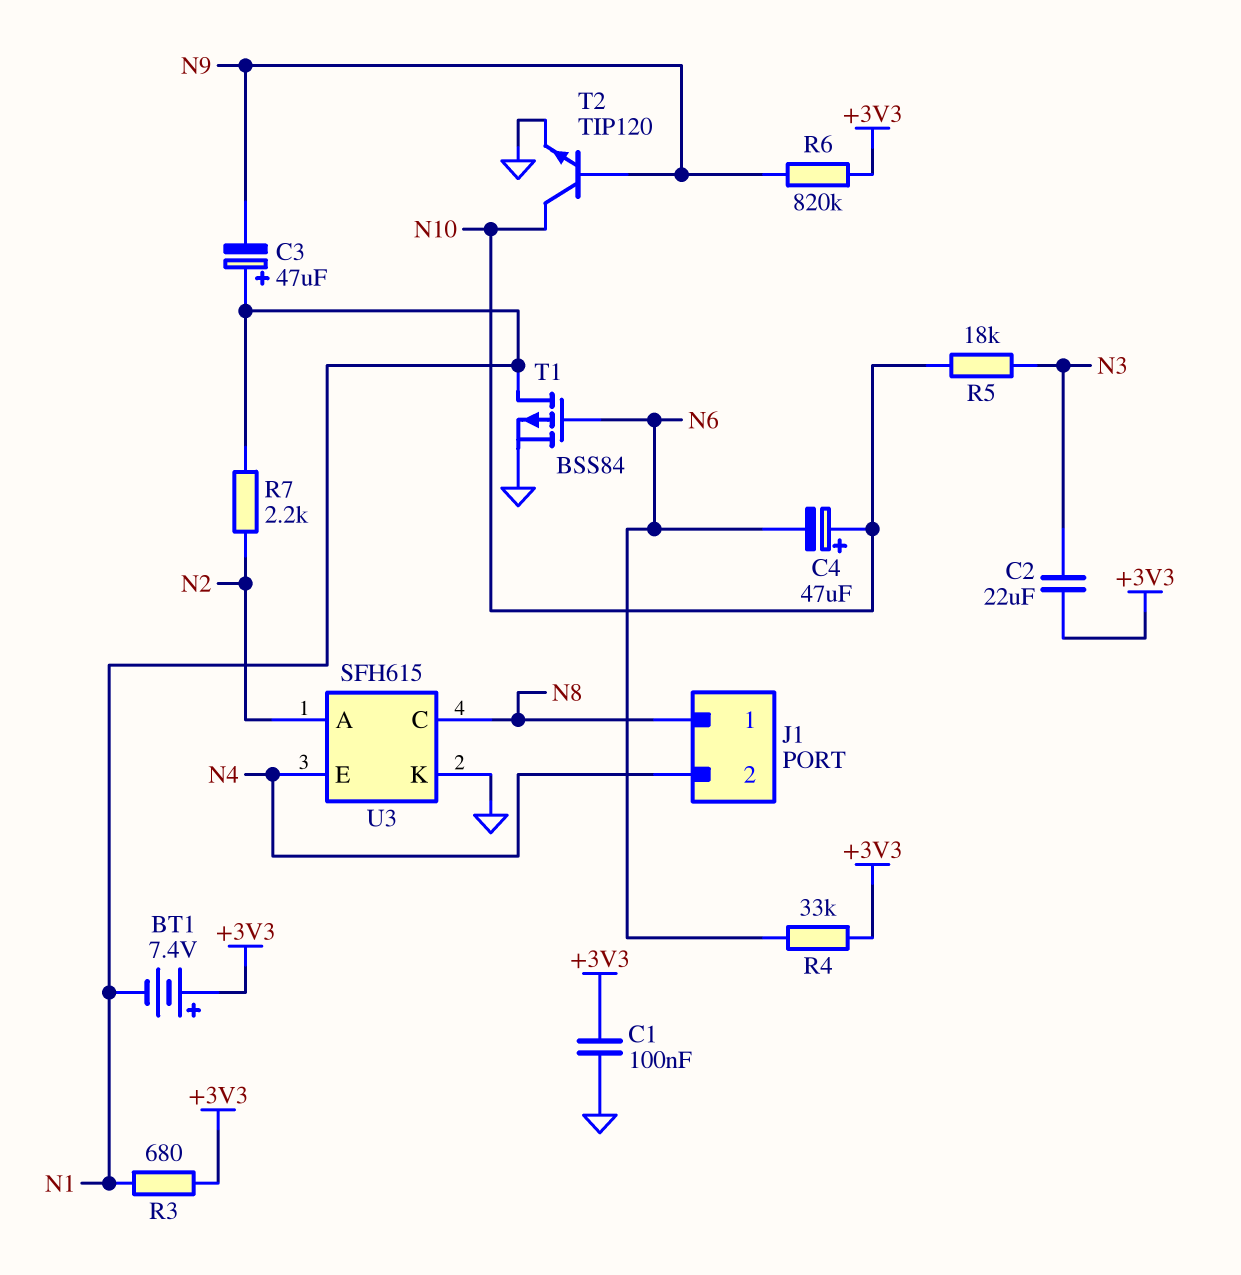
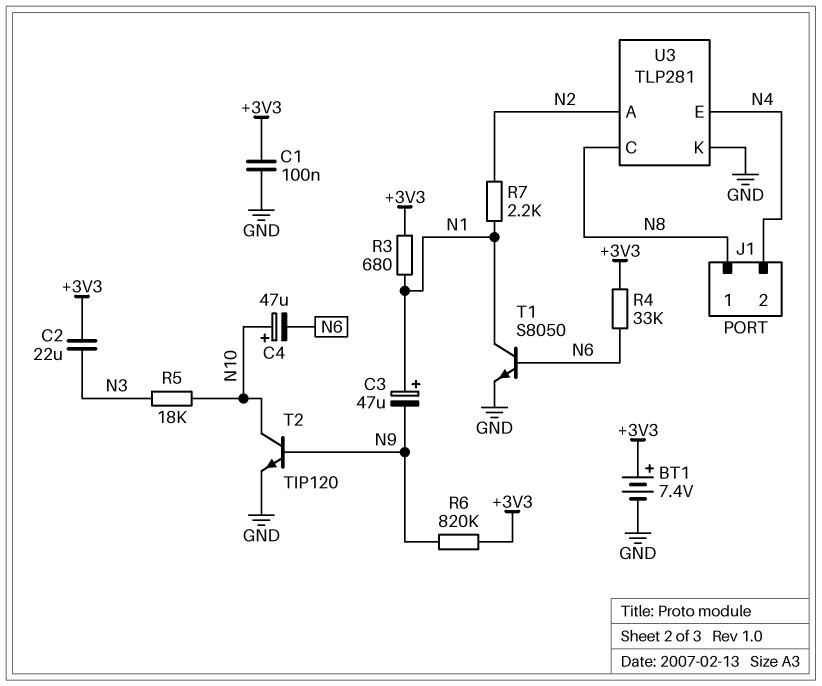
BT1: 7.4V (plus +3V3, minus N1) -> 7.4V (plus +3V3, minus GND)
T1: PMOS BSS84 (G N6, D N1, S GND) -> NPN S8050 (B N6, C N1, E GND)
U3: SFH615 -> TLP281

